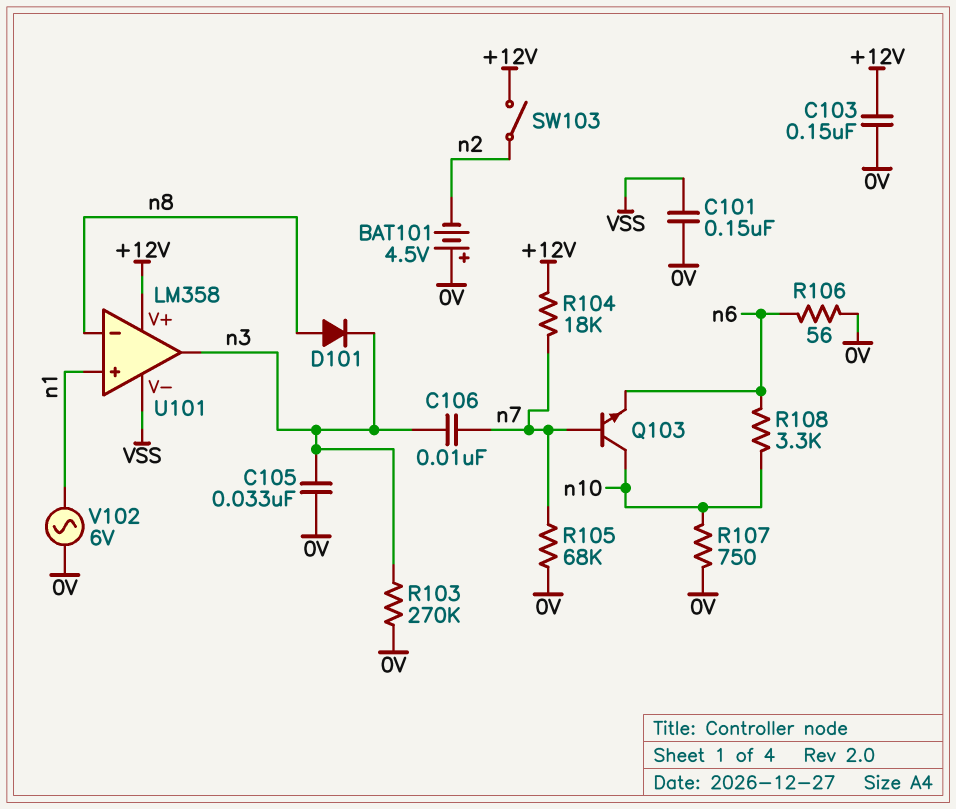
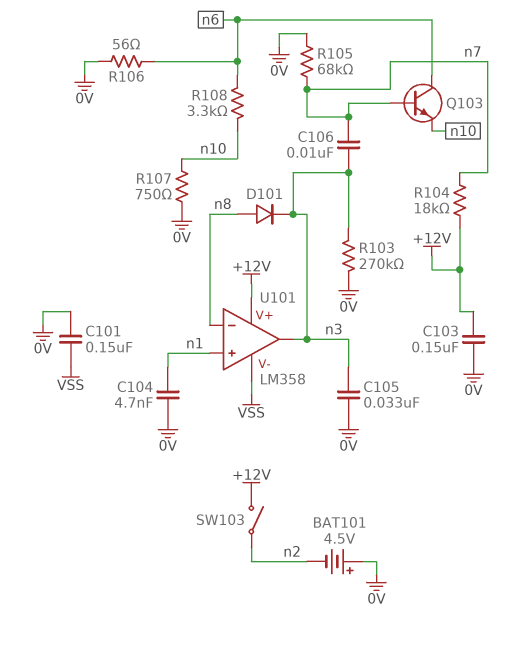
C104: none -> 4.7nF (0V, n1)
Q103: NPN (B n7, C n10, E n6) -> NPN (B n7, C n6, E n10)
V102: AC 6V (0V, n1) -> none

